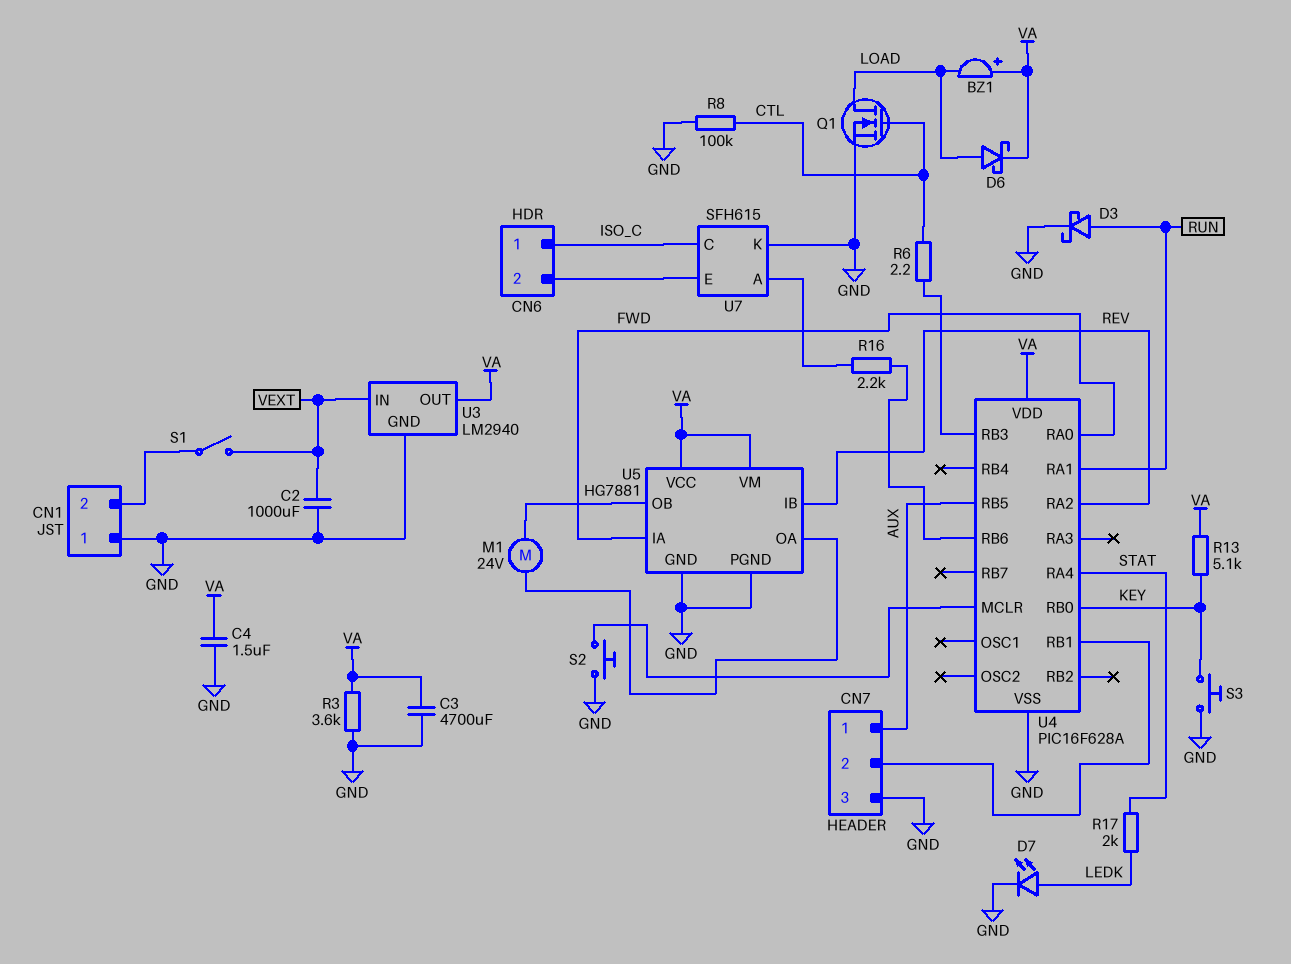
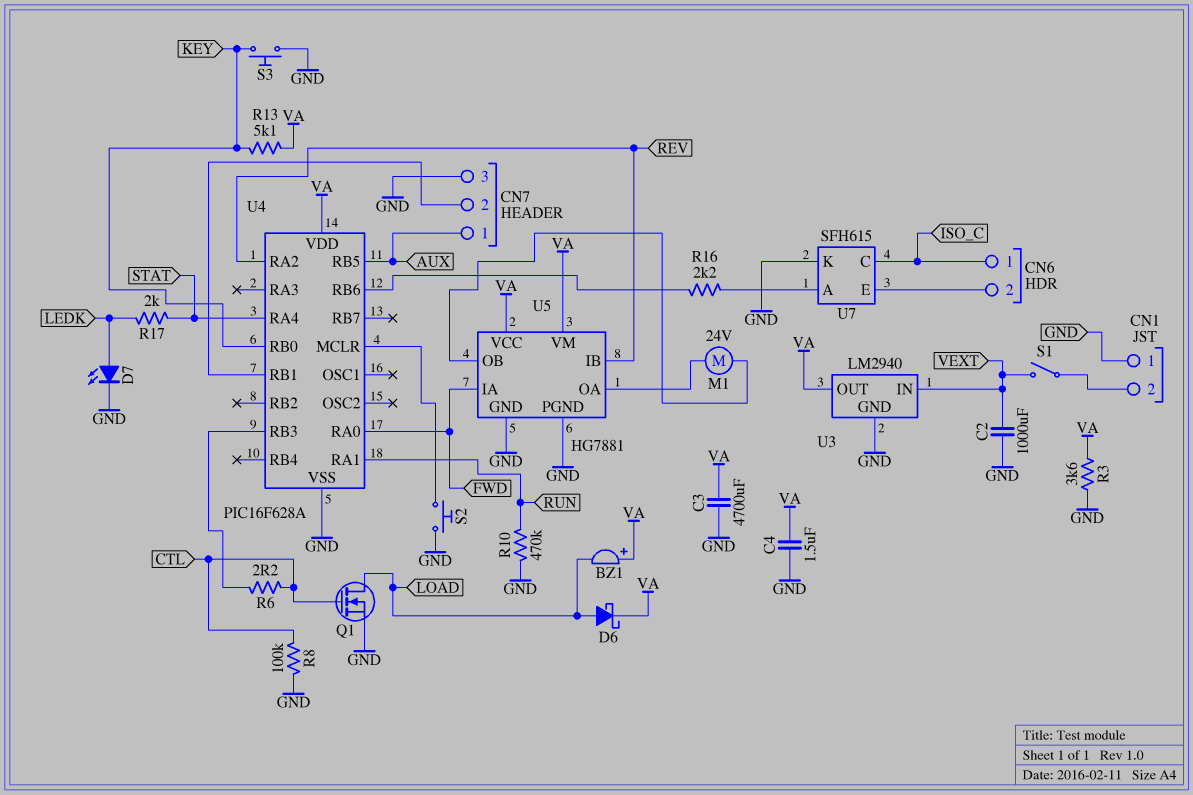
D3: schottky (A RUN, K GND) -> none
R10: none -> 470k (GND, RUN)

